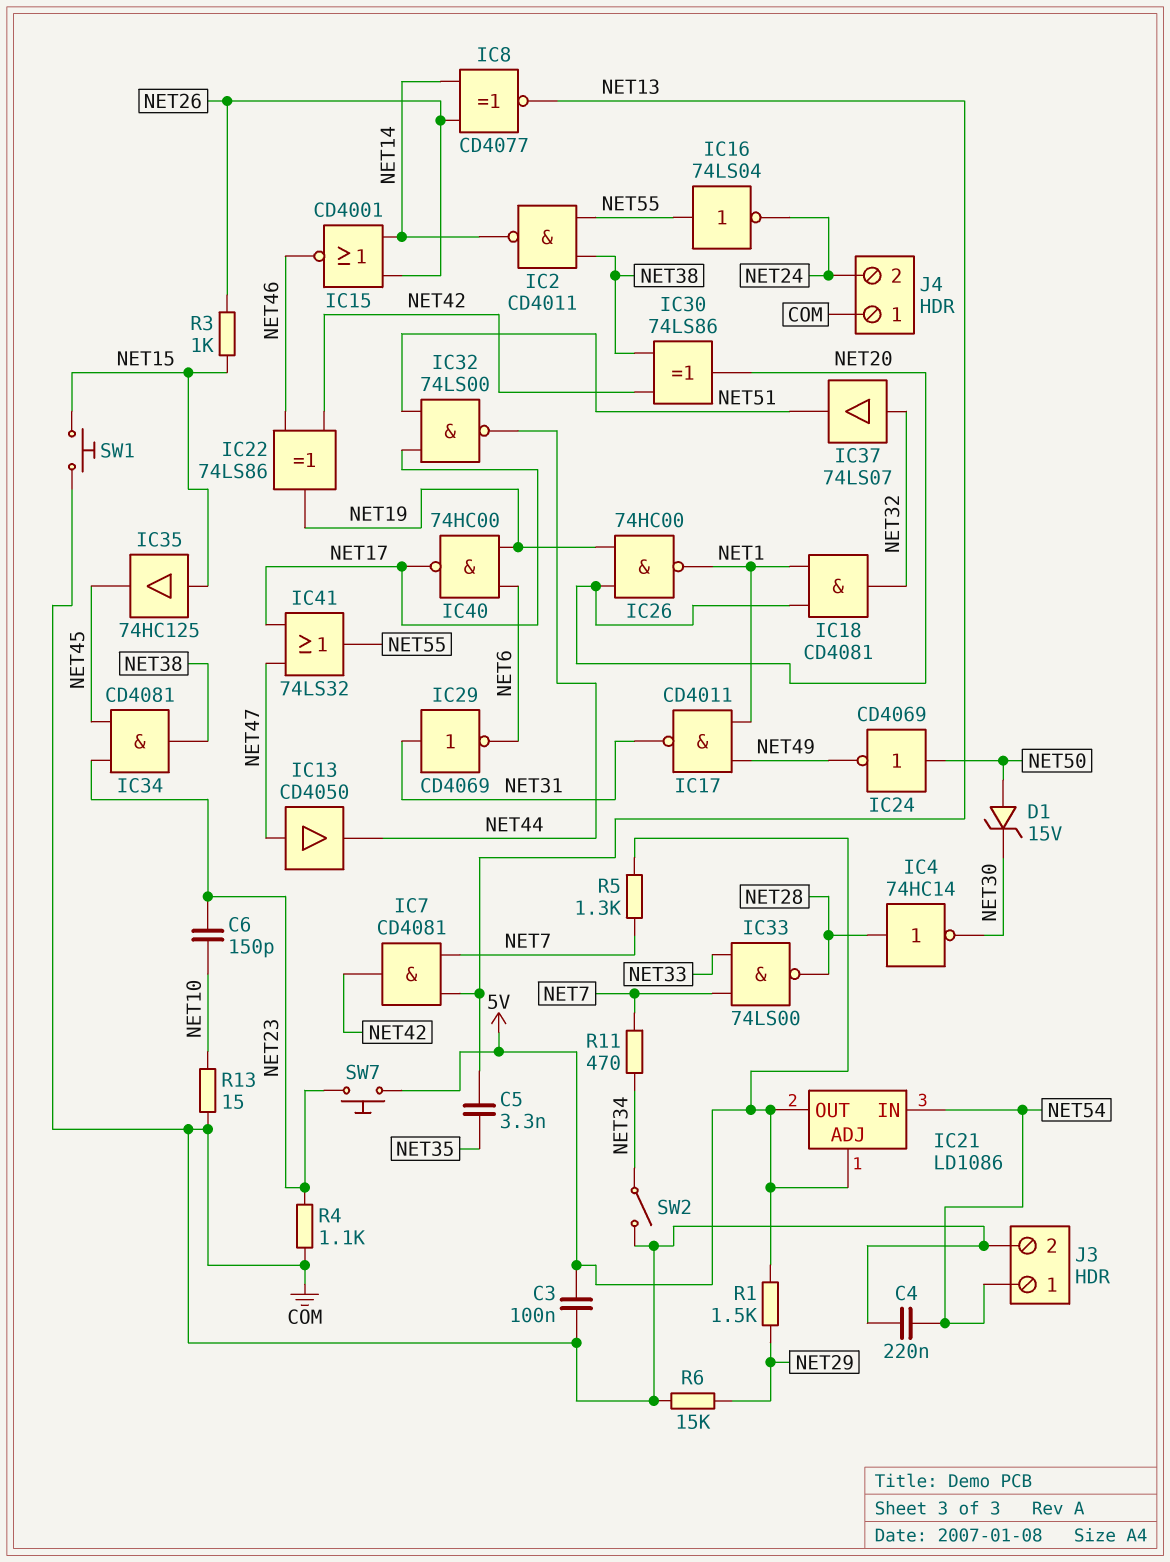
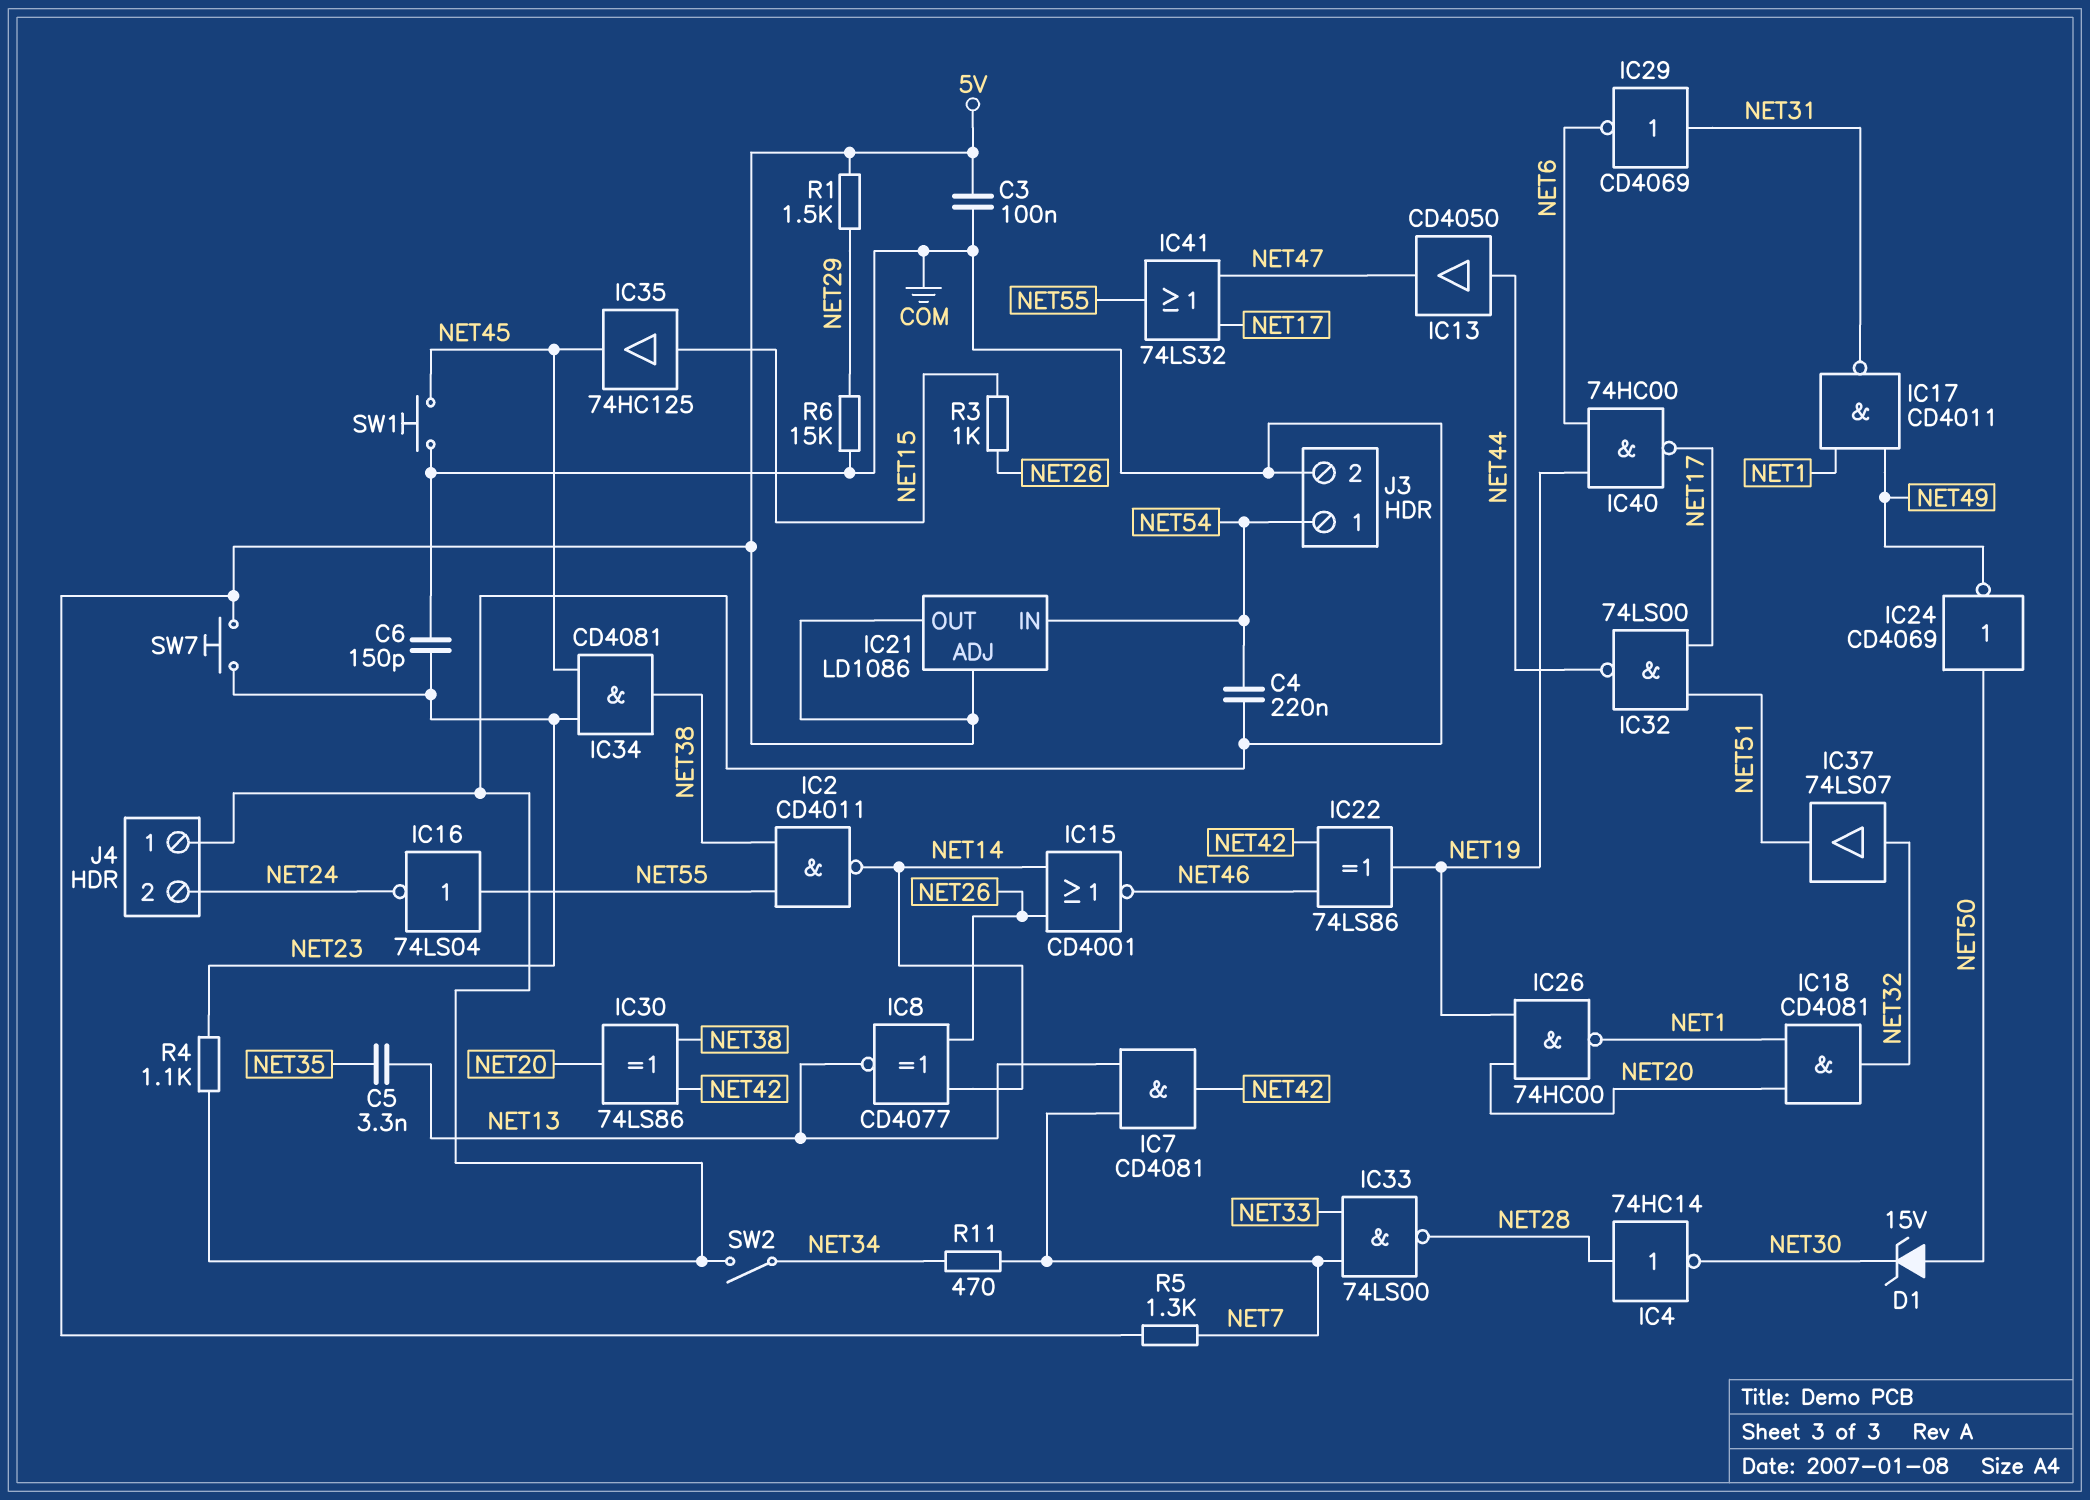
C6: 150pF (NET10, NET23) -> 150pF (COM, NET23)
IC13: buffer CD4050 (in NET47, out NET44) -> buffer CD4050 (in NET44, out NET47)
R13: 15 (COM, NET10) -> none
SW1: button (COM, NET15) -> button (COM, NET45)

